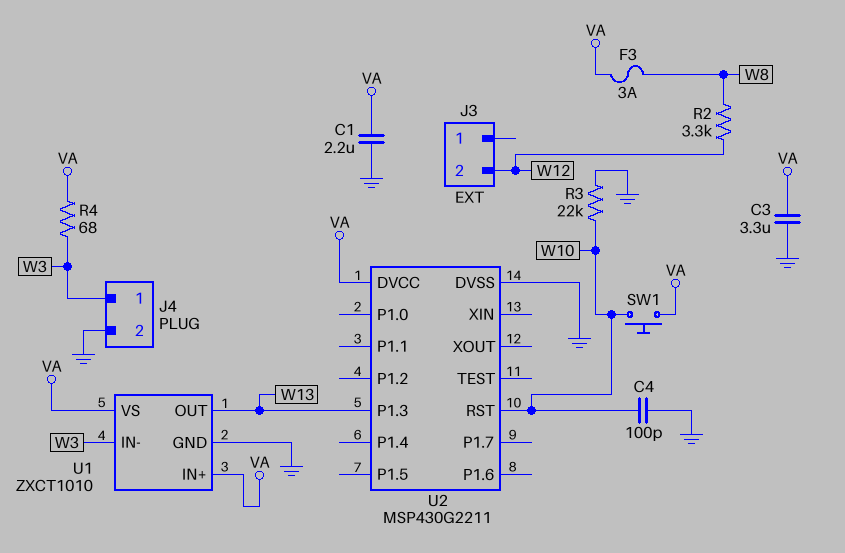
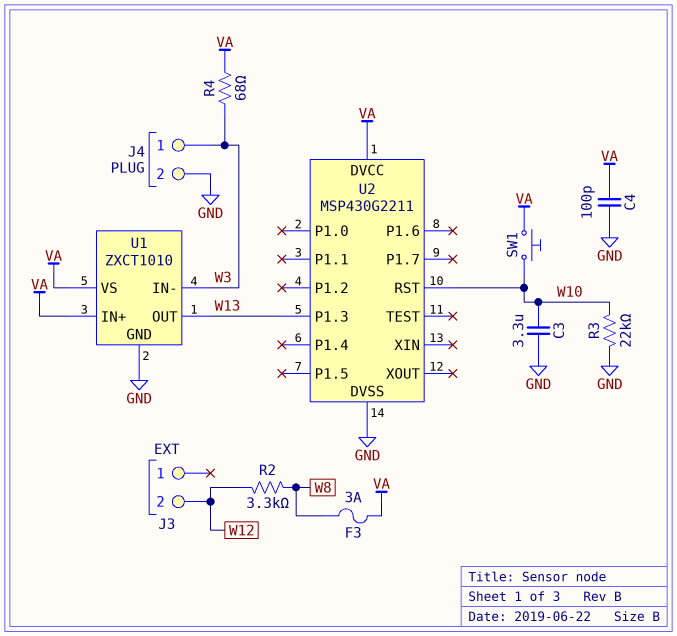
C1: 2.2uF (GND, VA) -> none
C3: 3.3uF (GND, VA) -> 3.3uF (GND, W10)
C4: 100pF (GND, W10) -> 100pF (GND, VA)

